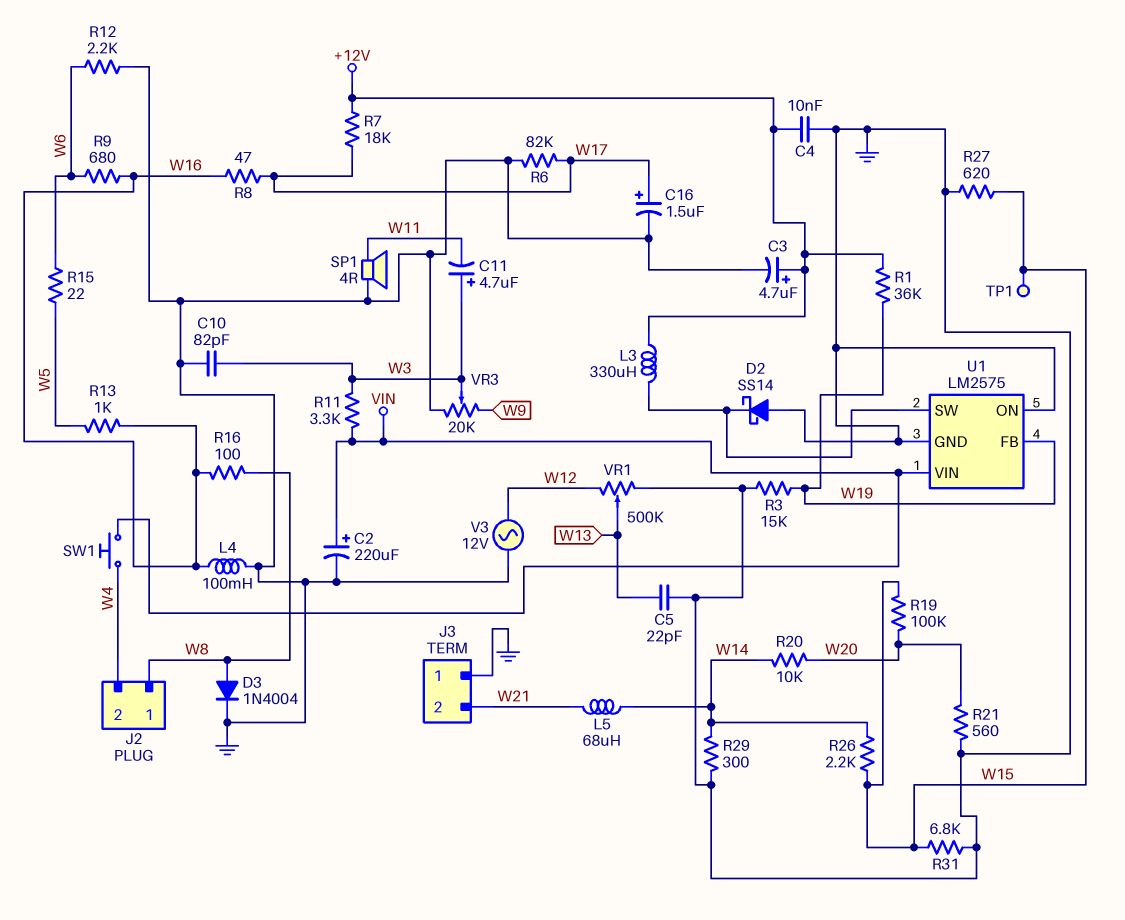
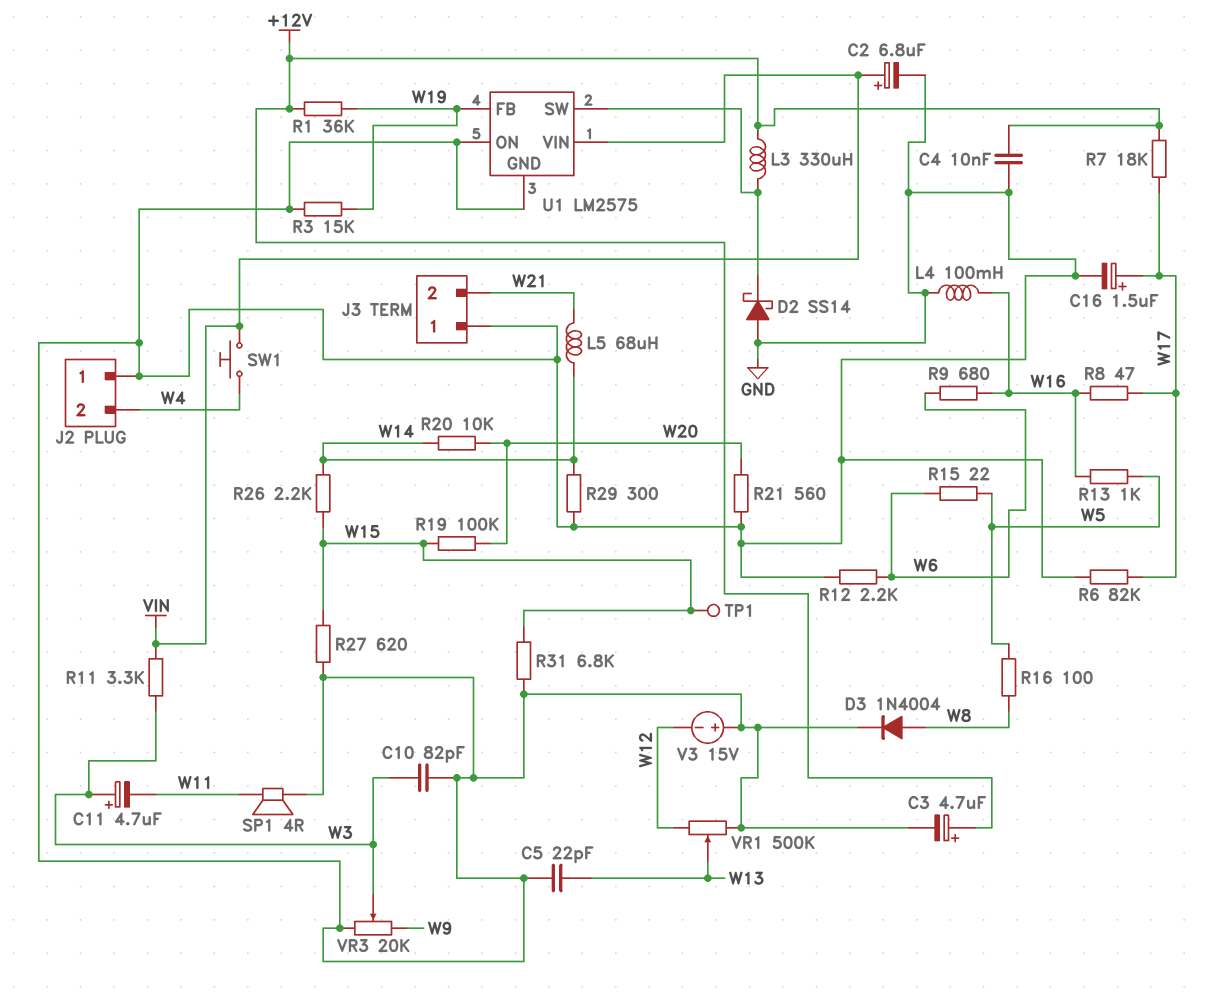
C2: 220uF (plus VIN, minus GND) -> 6.8uF (plus VIN, minus GND)
J2 pin 1: W8 -> GND
R16: 100 (W8, W16) -> 100 (W5, W8)
V3: AC 12V (GND, W12) -> 15V (plus GND, minus W12)

